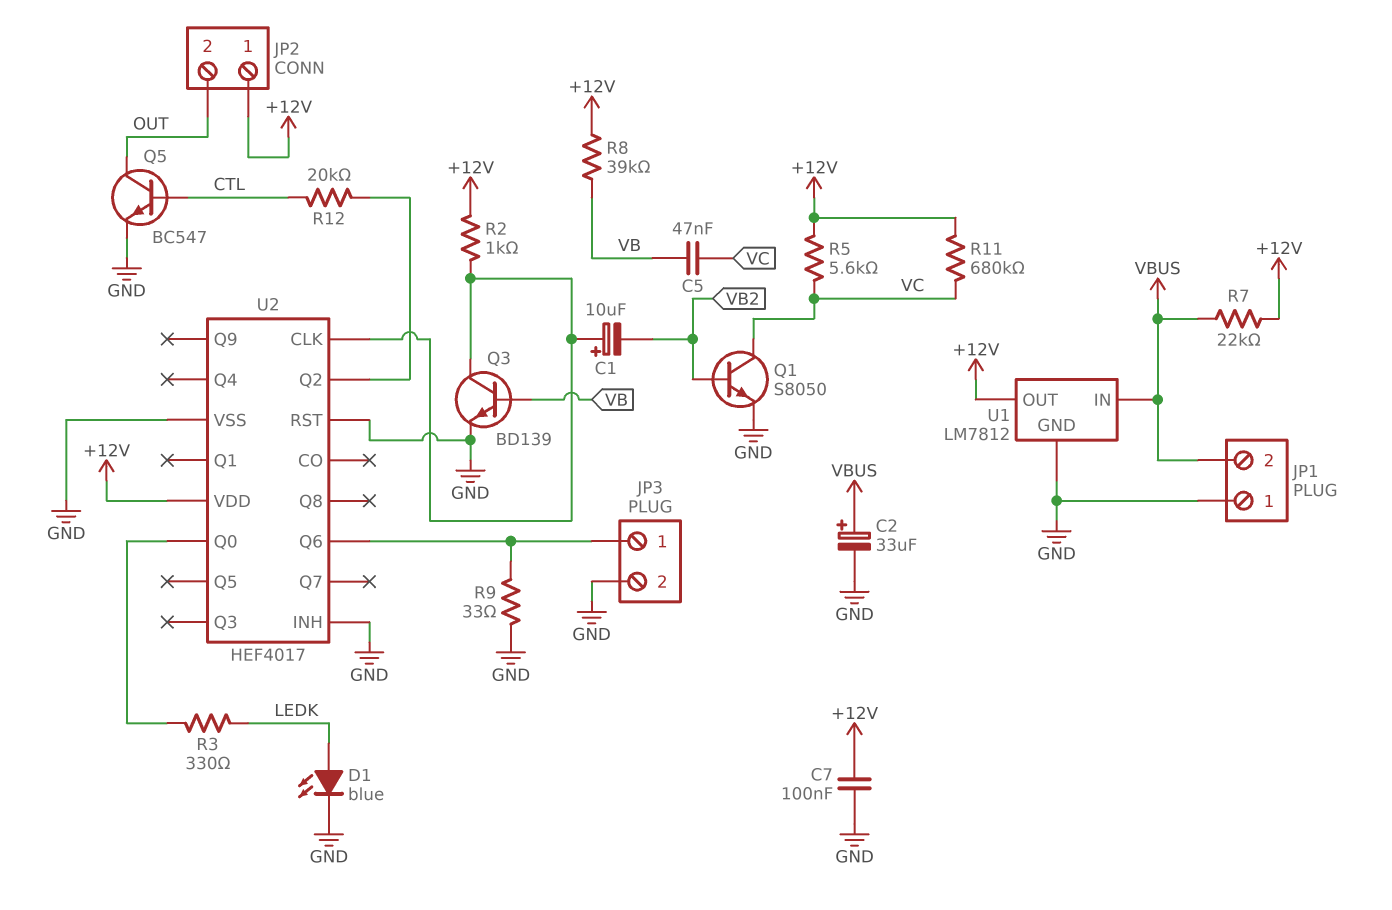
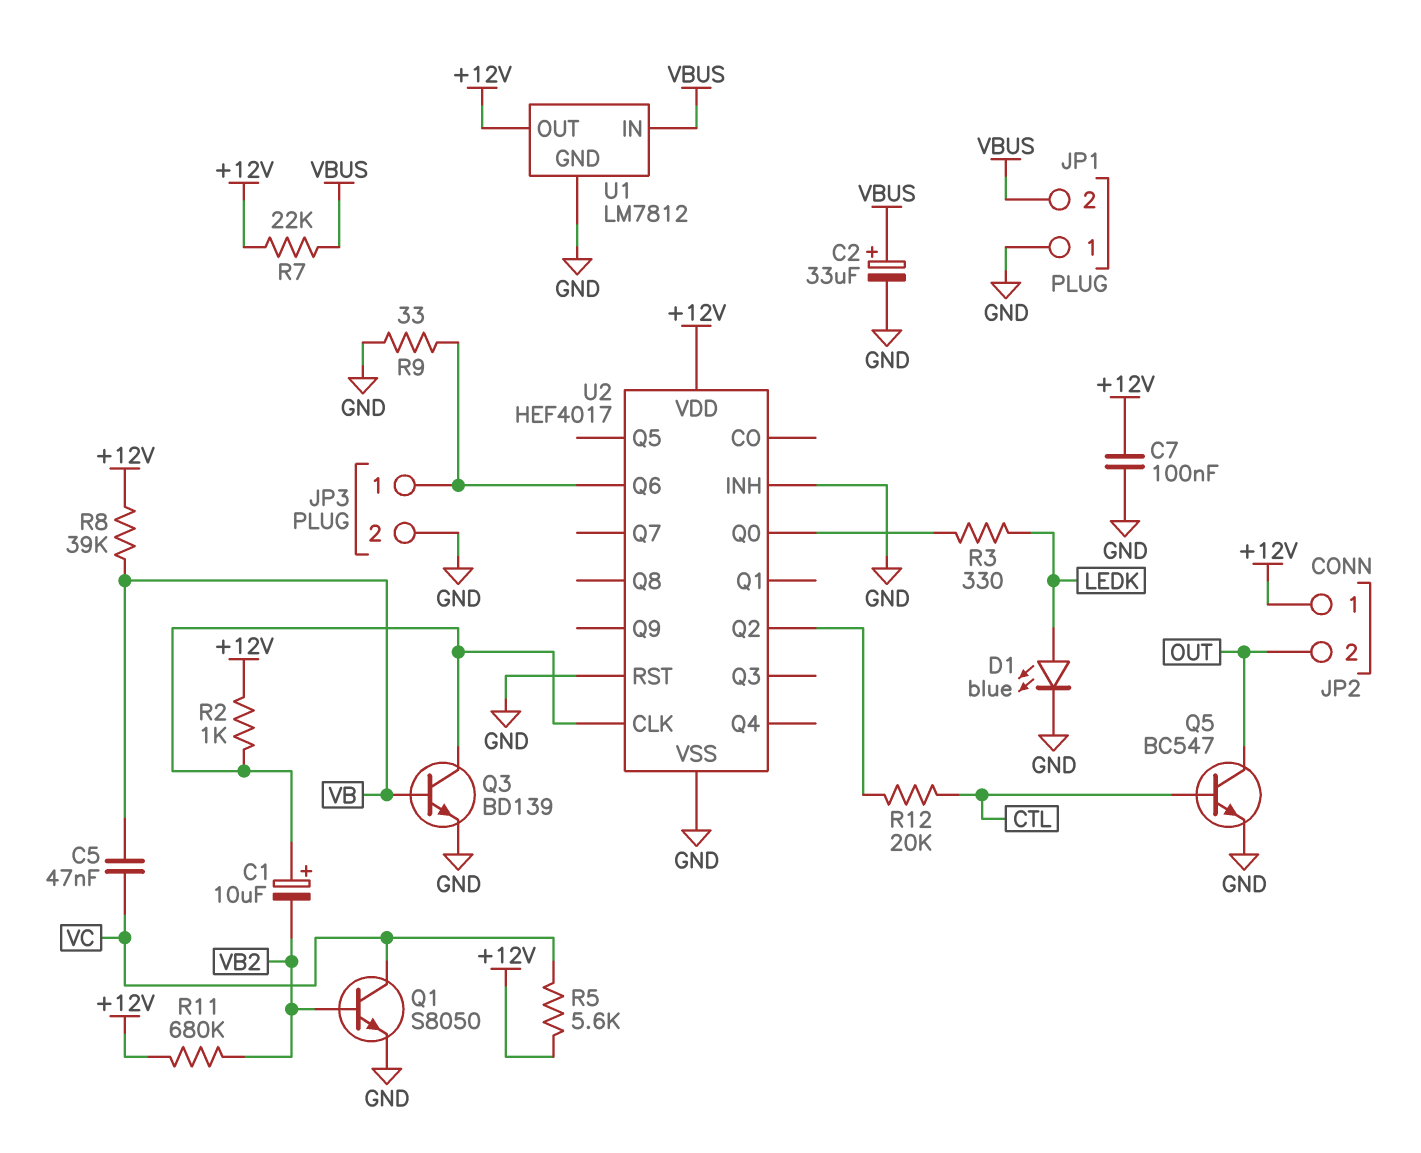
R11: 680k (+12V, VC) -> 680k (+12V, VB2)

